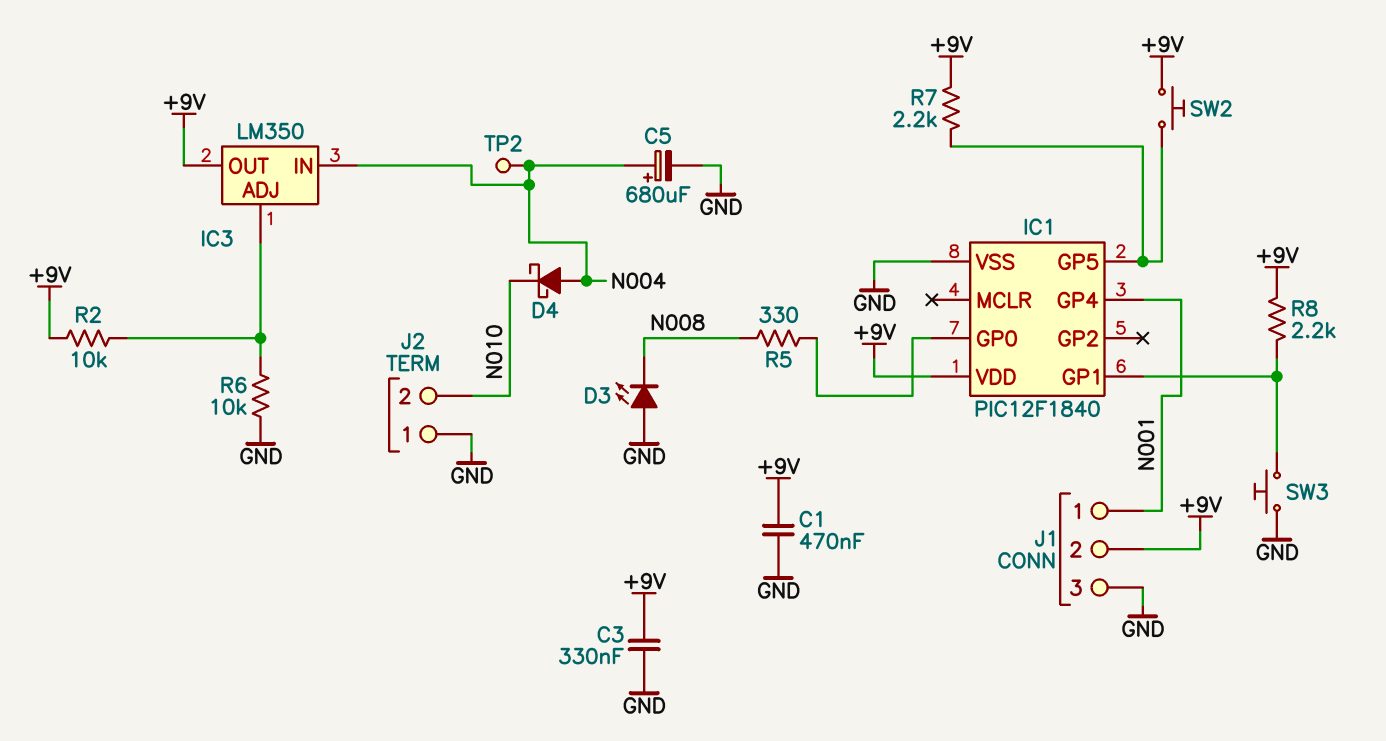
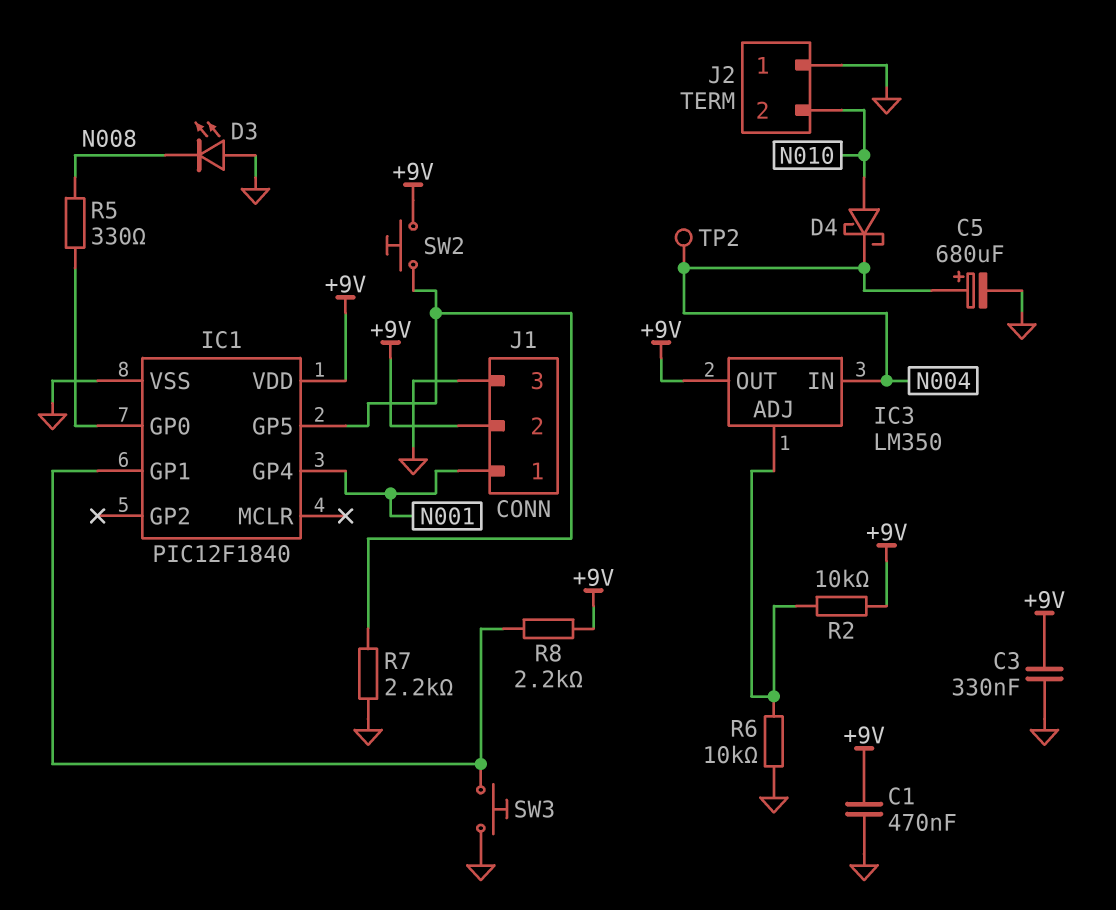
D4: schottky (A N004, K N010) -> schottky (A N010, K N004)
R7: 2.2k (+9V, IC1/GP5) -> 2.2k (GND, IC1/GP5)

